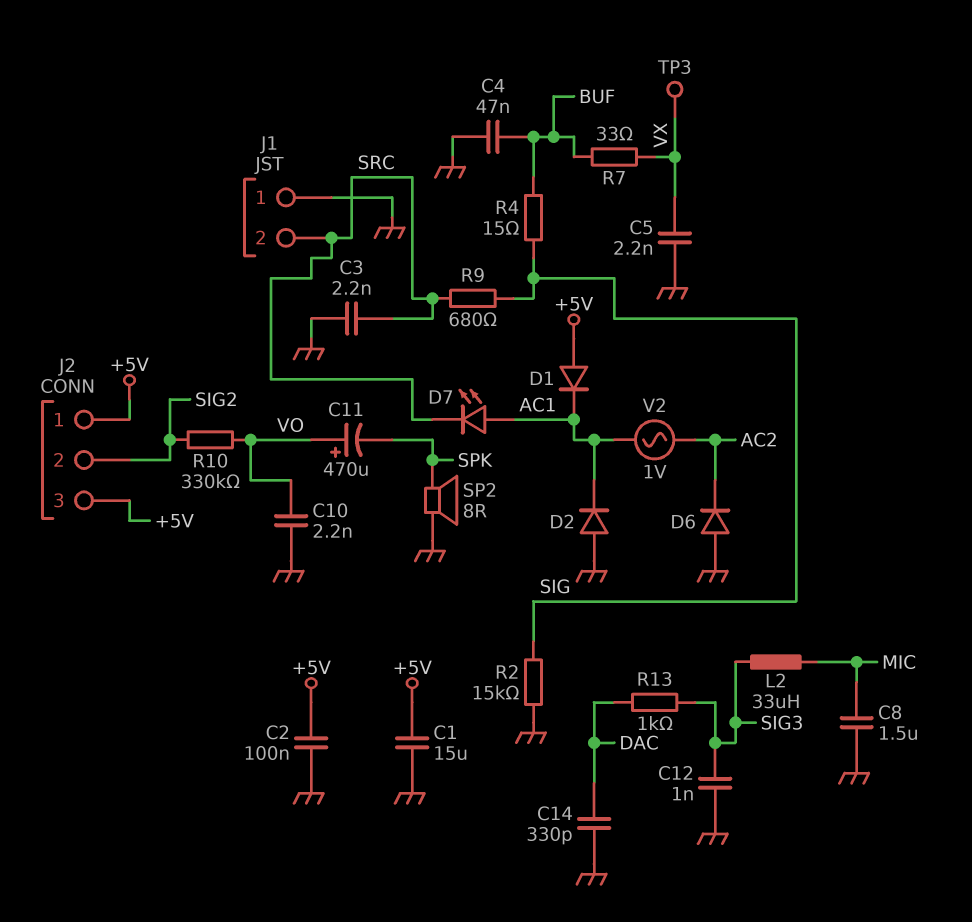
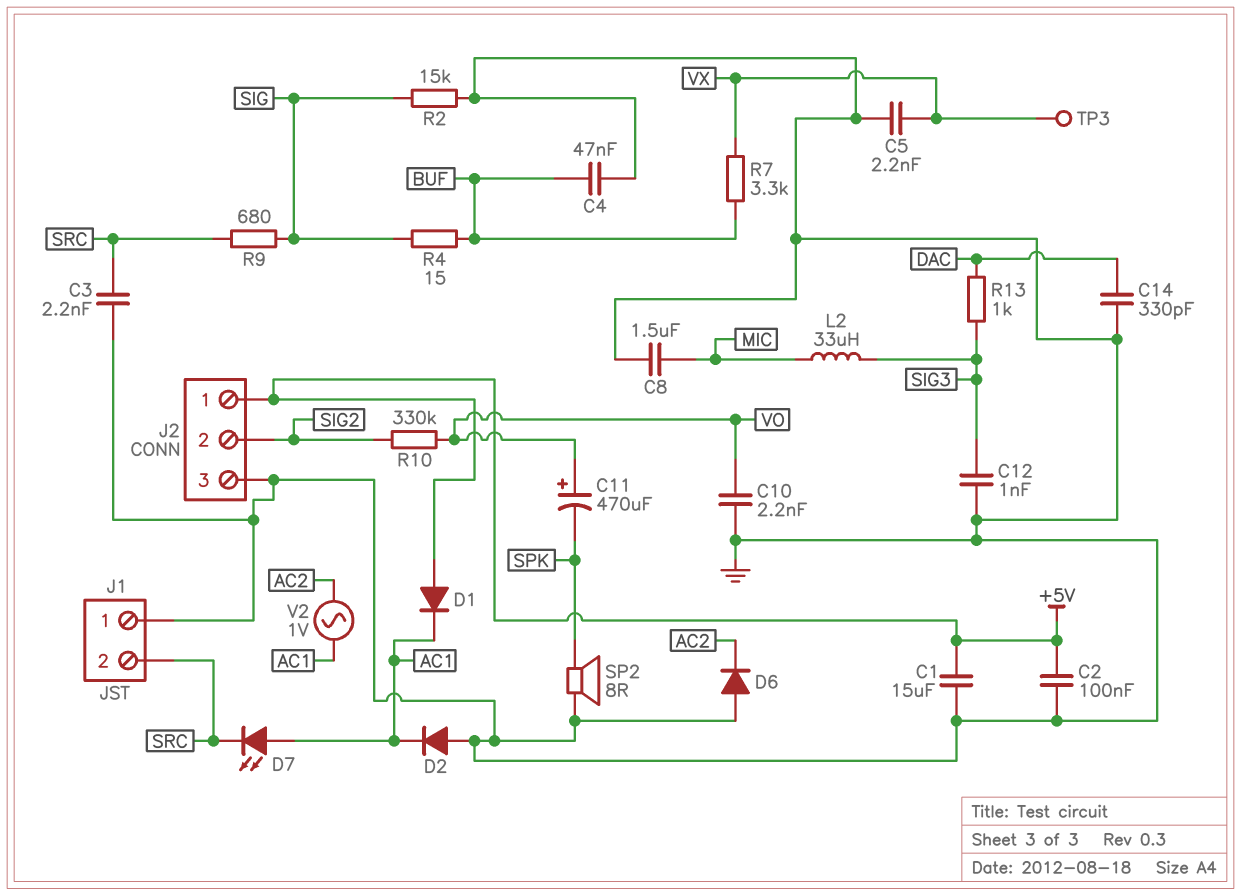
J2 pin 3: +5V -> GND
R7: 33 (BUF, VX) -> 3.3k (BUF, VX)

